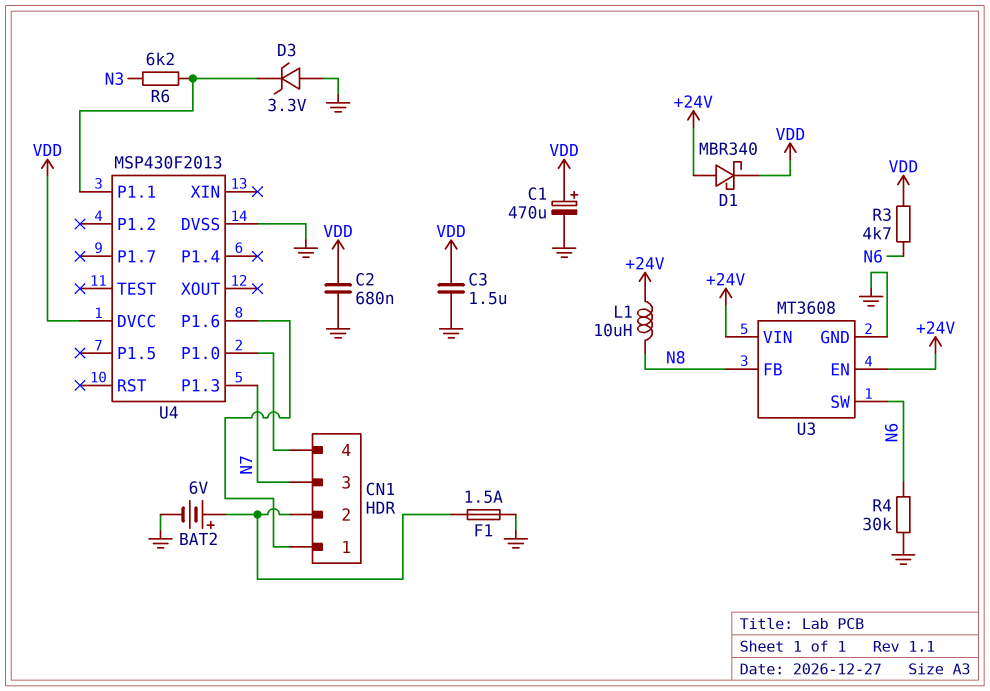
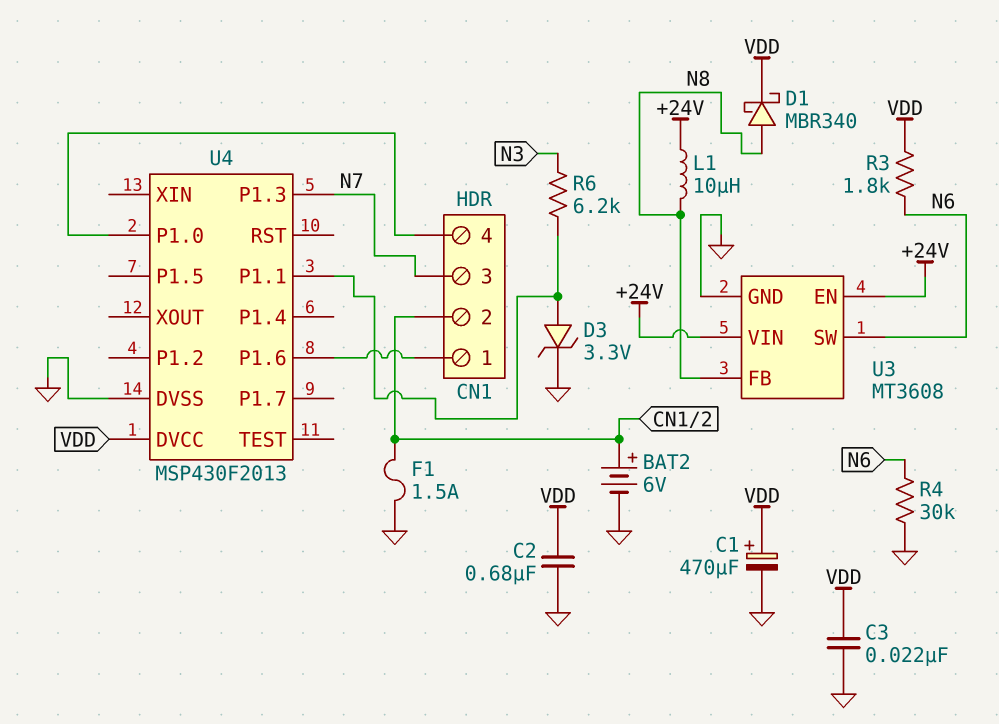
C3: 1.5uF (GND, VDD) -> 22nF (GND, VDD)
D1: schottky MBR340 (A +24V, K VDD) -> schottky MBR340 (A N8, K VDD)
D3: zener 3.3V (A GND, K U4/P1.1) -> zener 3.3V (A U4/P1.1, K GND)
R3: 4.7k (N6, VDD) -> 1.8k (N6, VDD)

